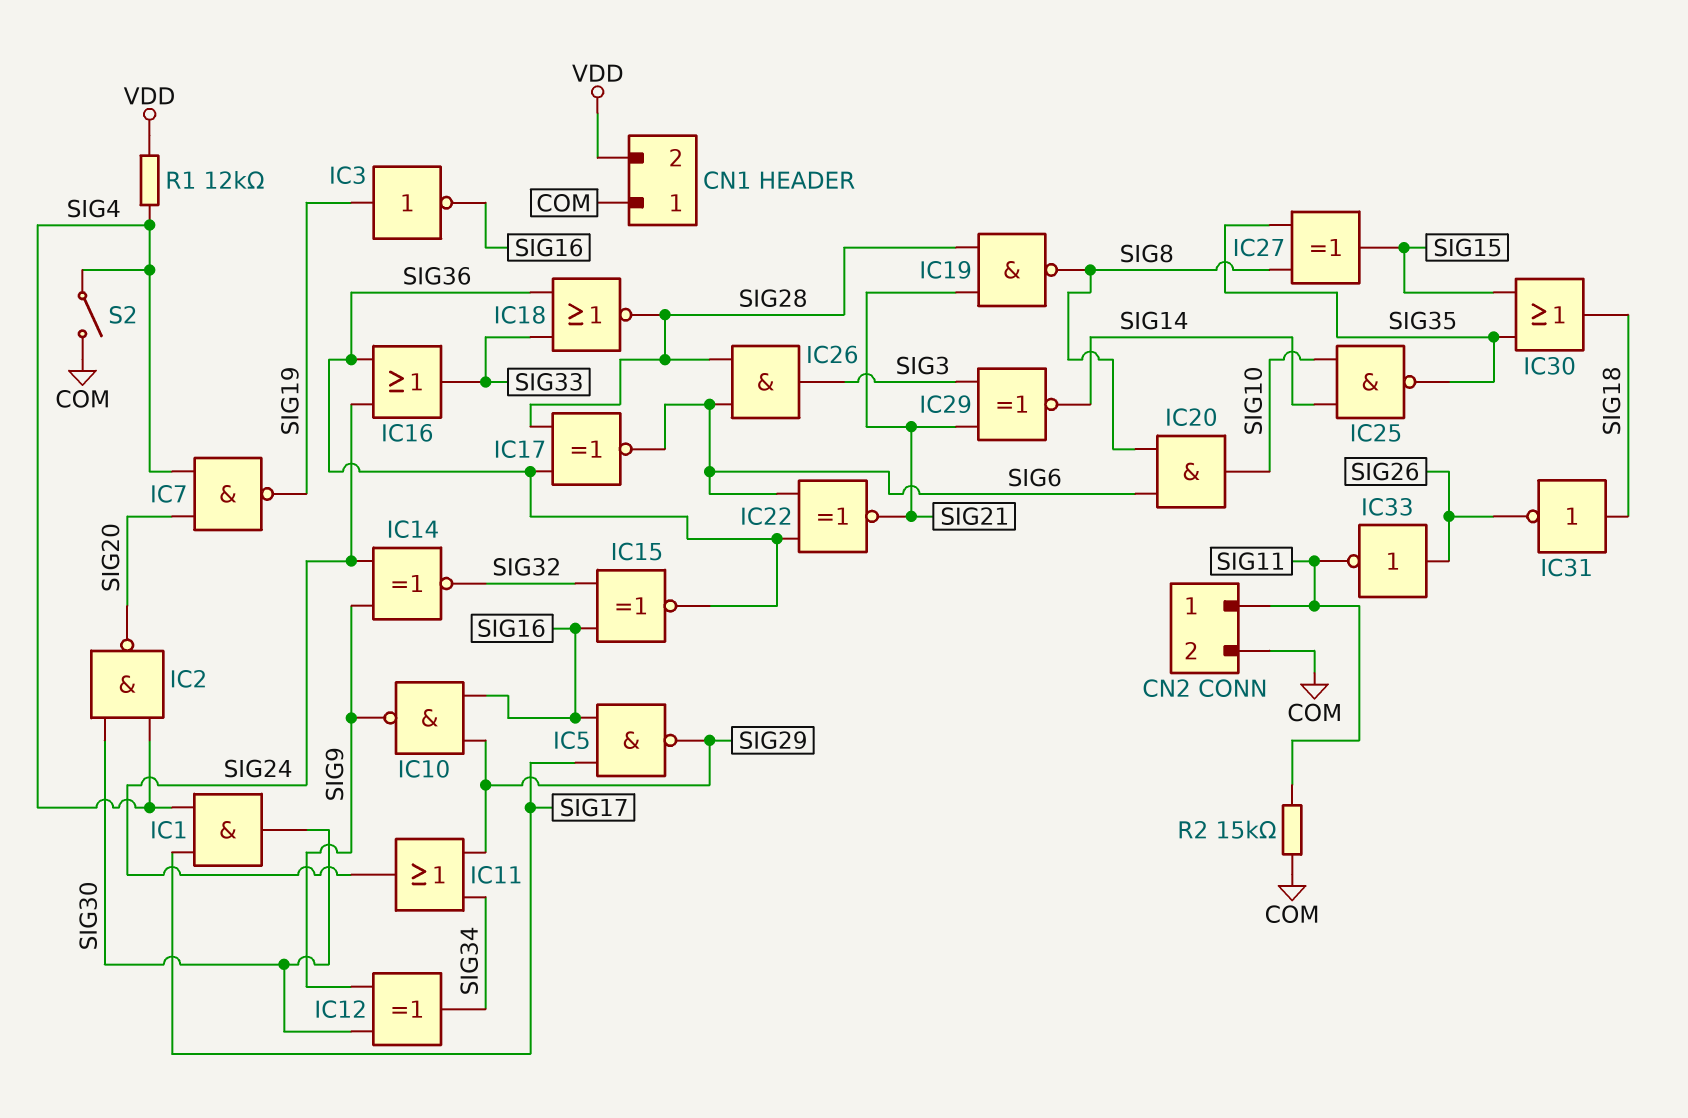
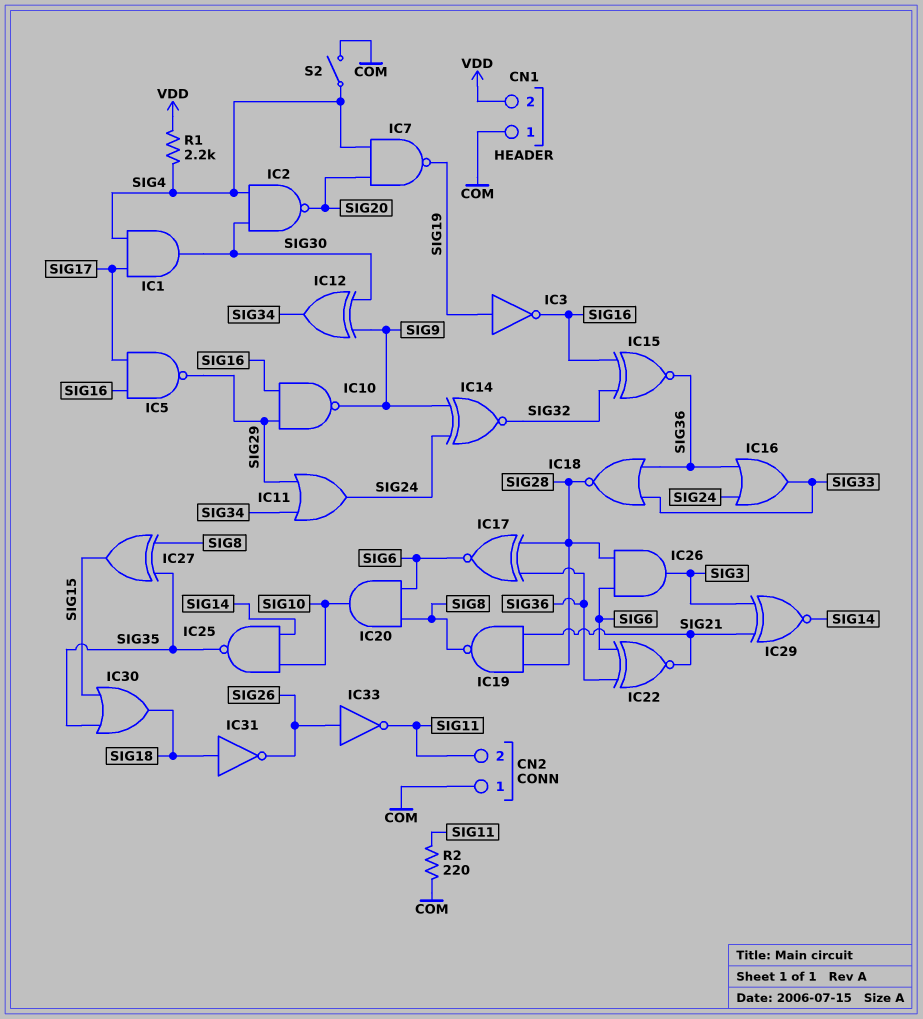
CN2 pin 1: SIG11 -> COM
CN2 pin 2: COM -> SIG11
R1: 12k (SIG4, VDD) -> 2.2k (SIG4, VDD)
R2: 15k (COM, SIG11) -> 220 (COM, SIG11)

